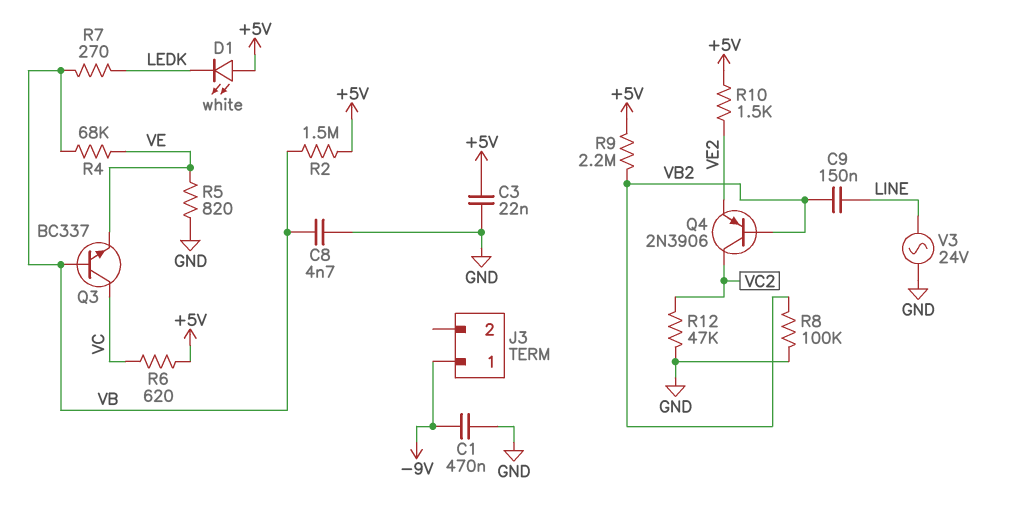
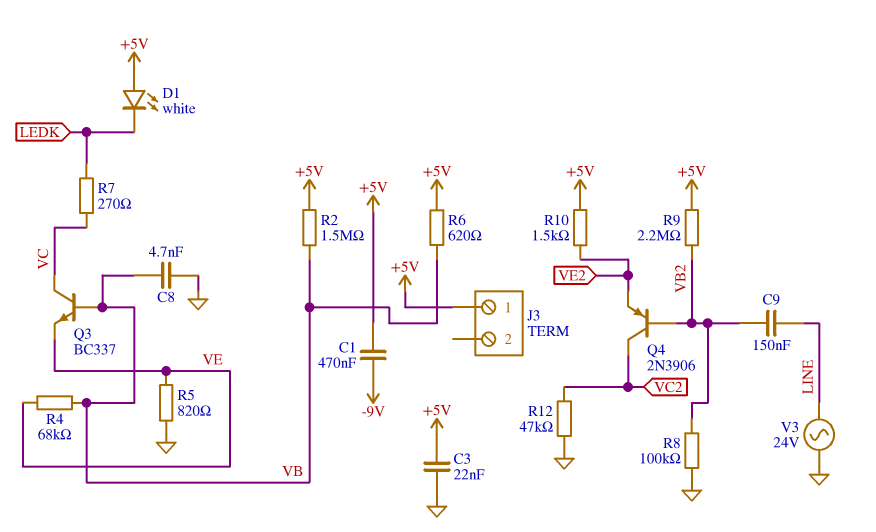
C1: 470nF (-9V, GND) -> 470nF (+5V, -9V)
J3 pin 1: -9V -> +5V
R6: 620 (+5V, VC) -> 620 (+5V, VB)
R7: 270 (LEDK, VB) -> 270 (LEDK, VC)

